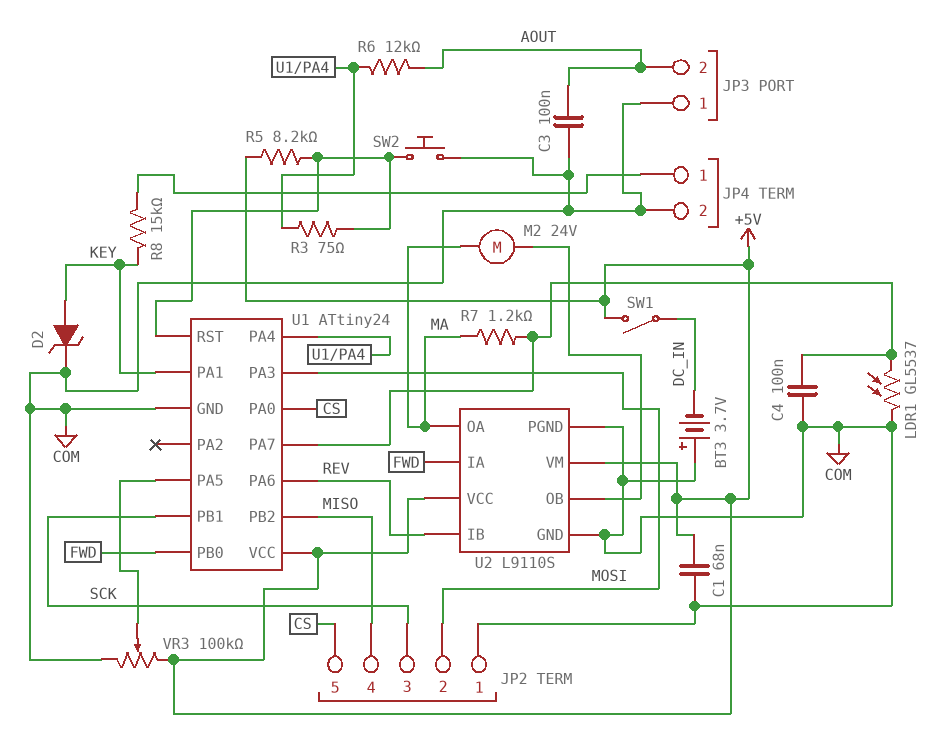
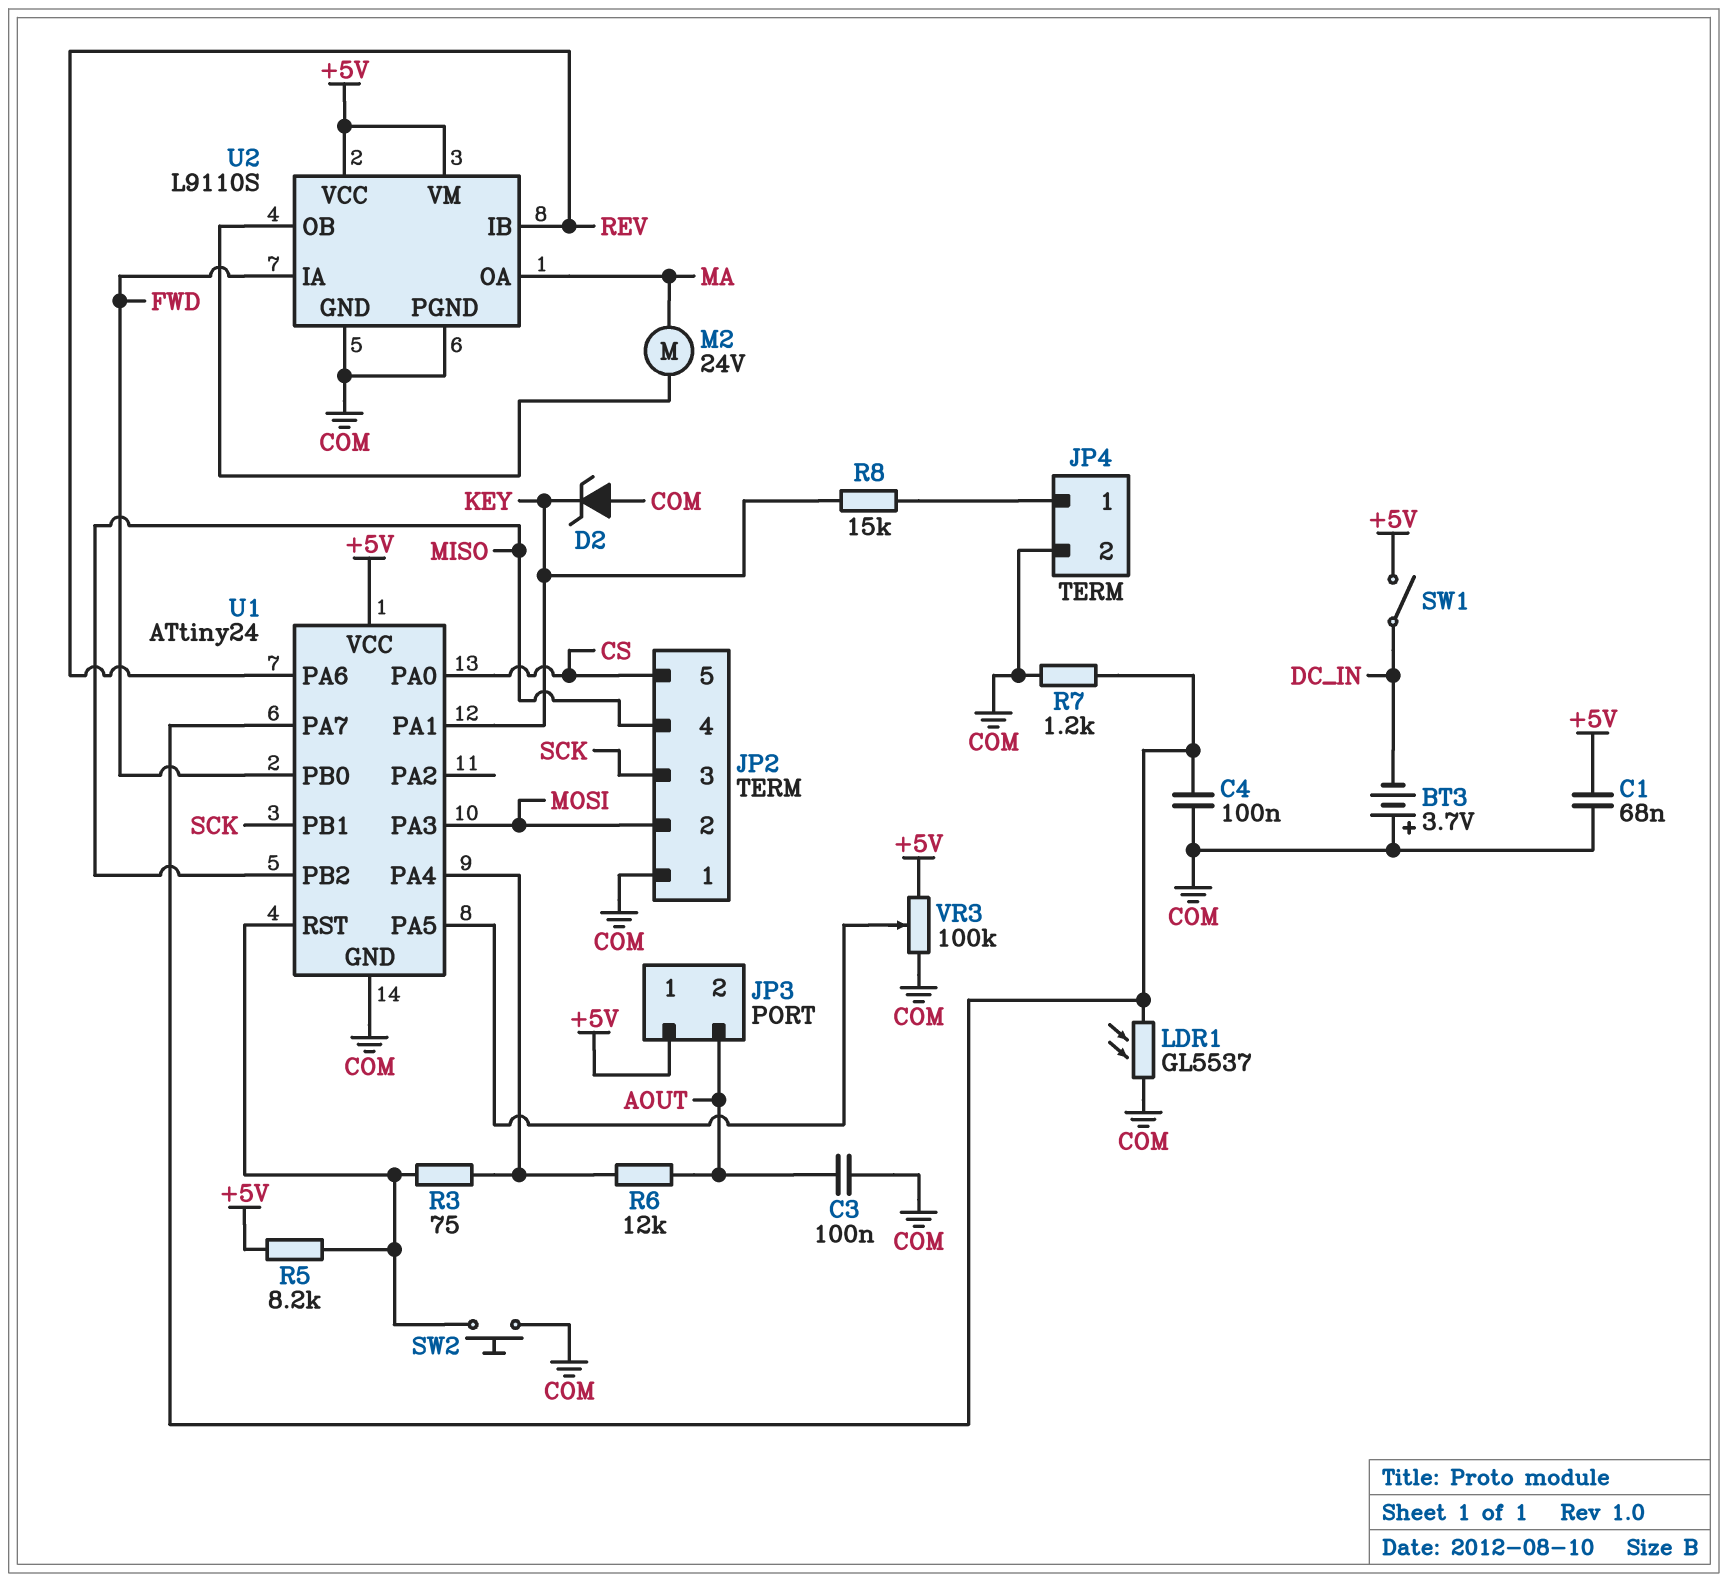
D2: zener (A KEY, K COM) -> zener (A COM, K KEY)
JP3 pin 1: COM -> +5V
R7: 1.2k (MA, U1/PA7) -> 1.2k (COM, U1/PA7)

